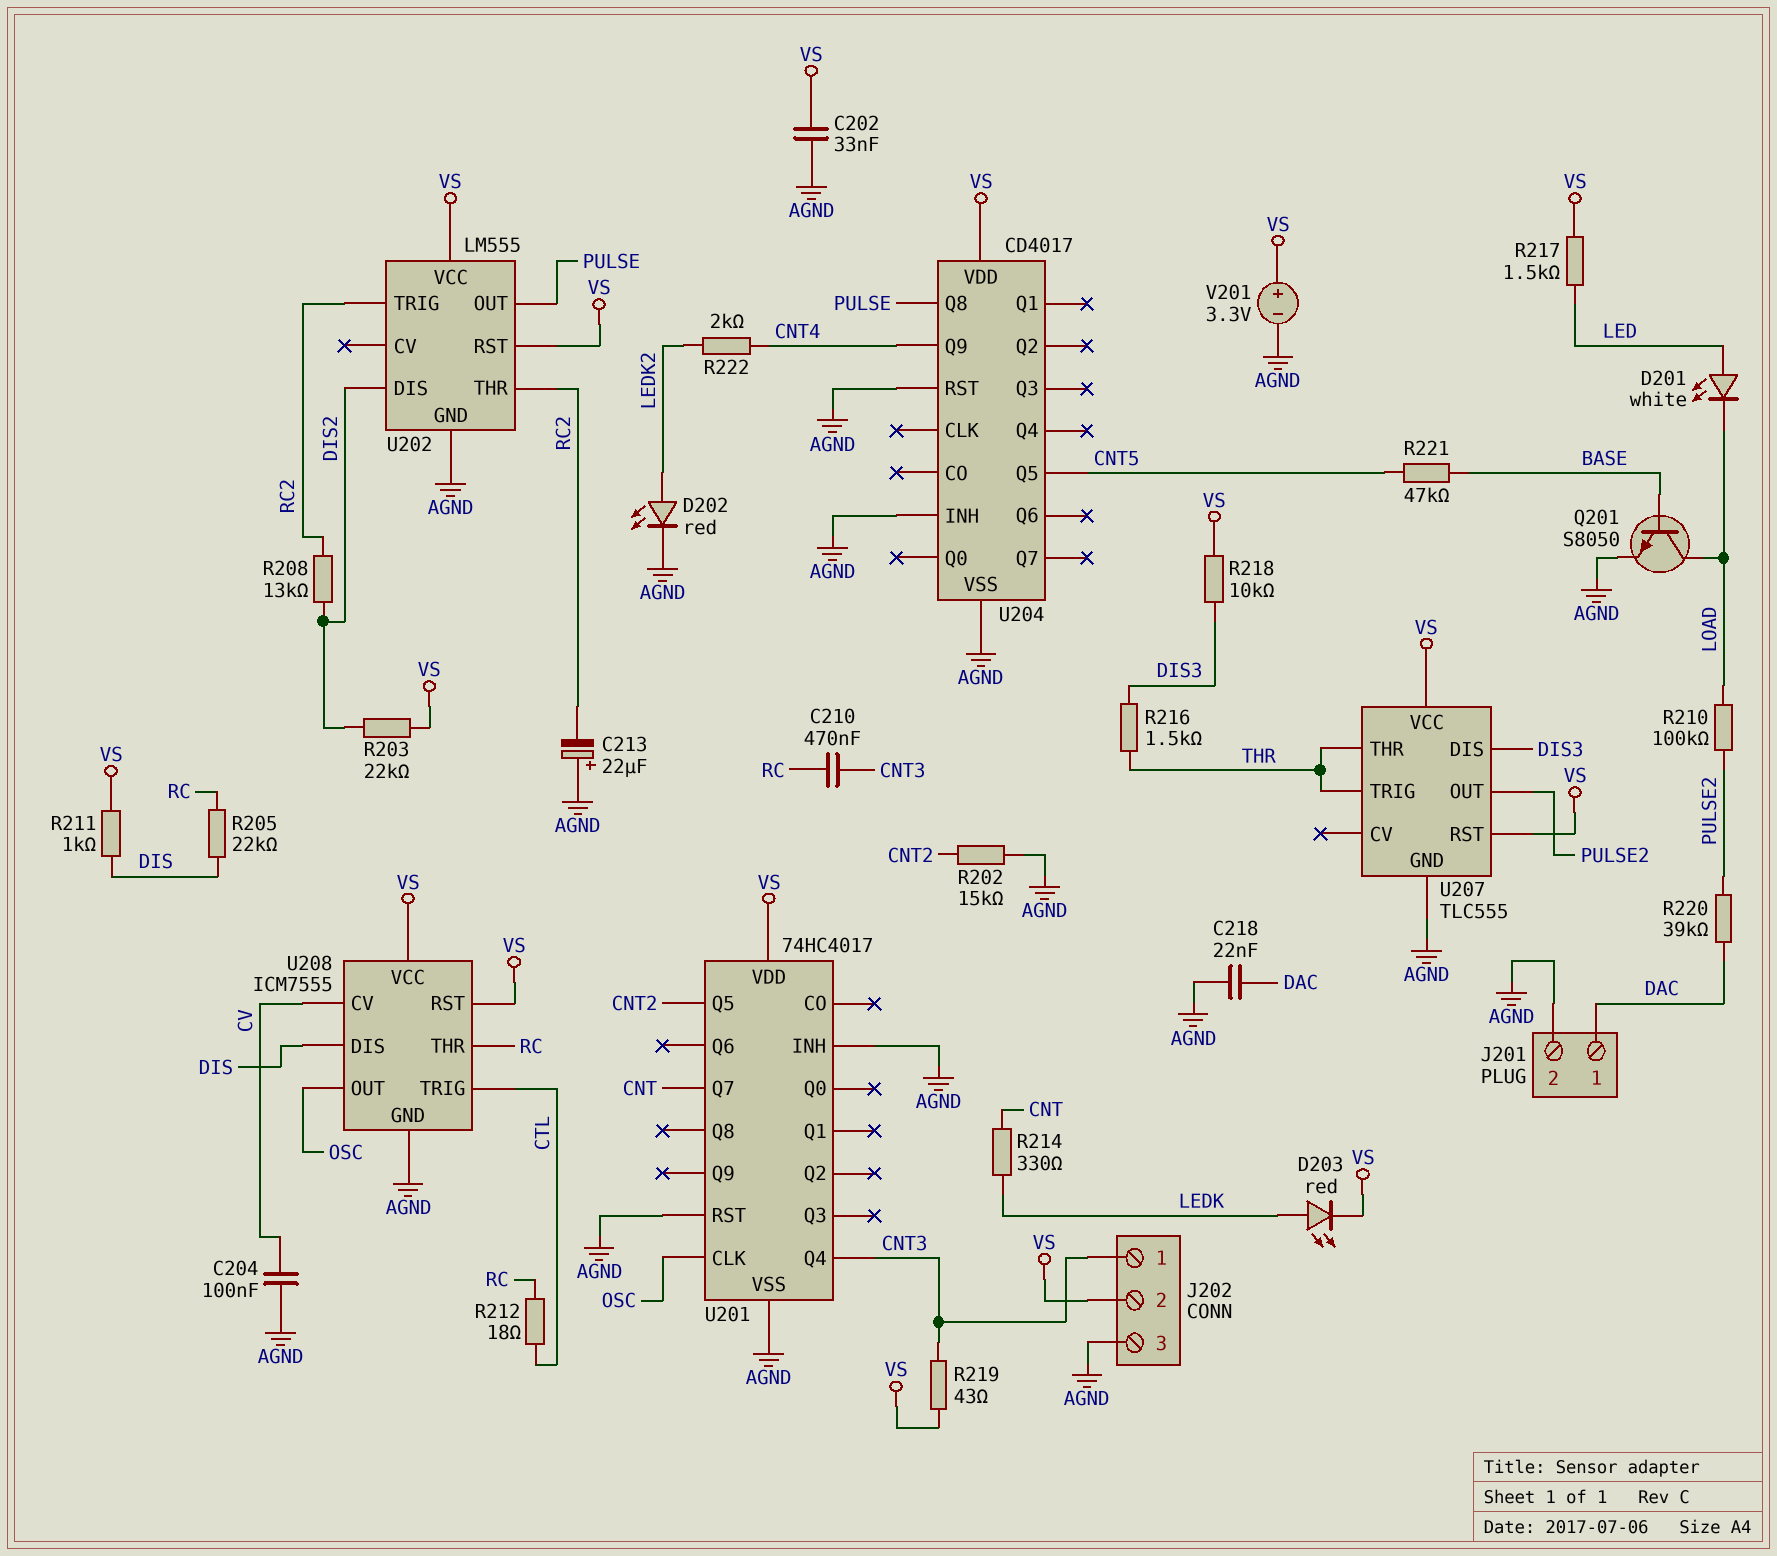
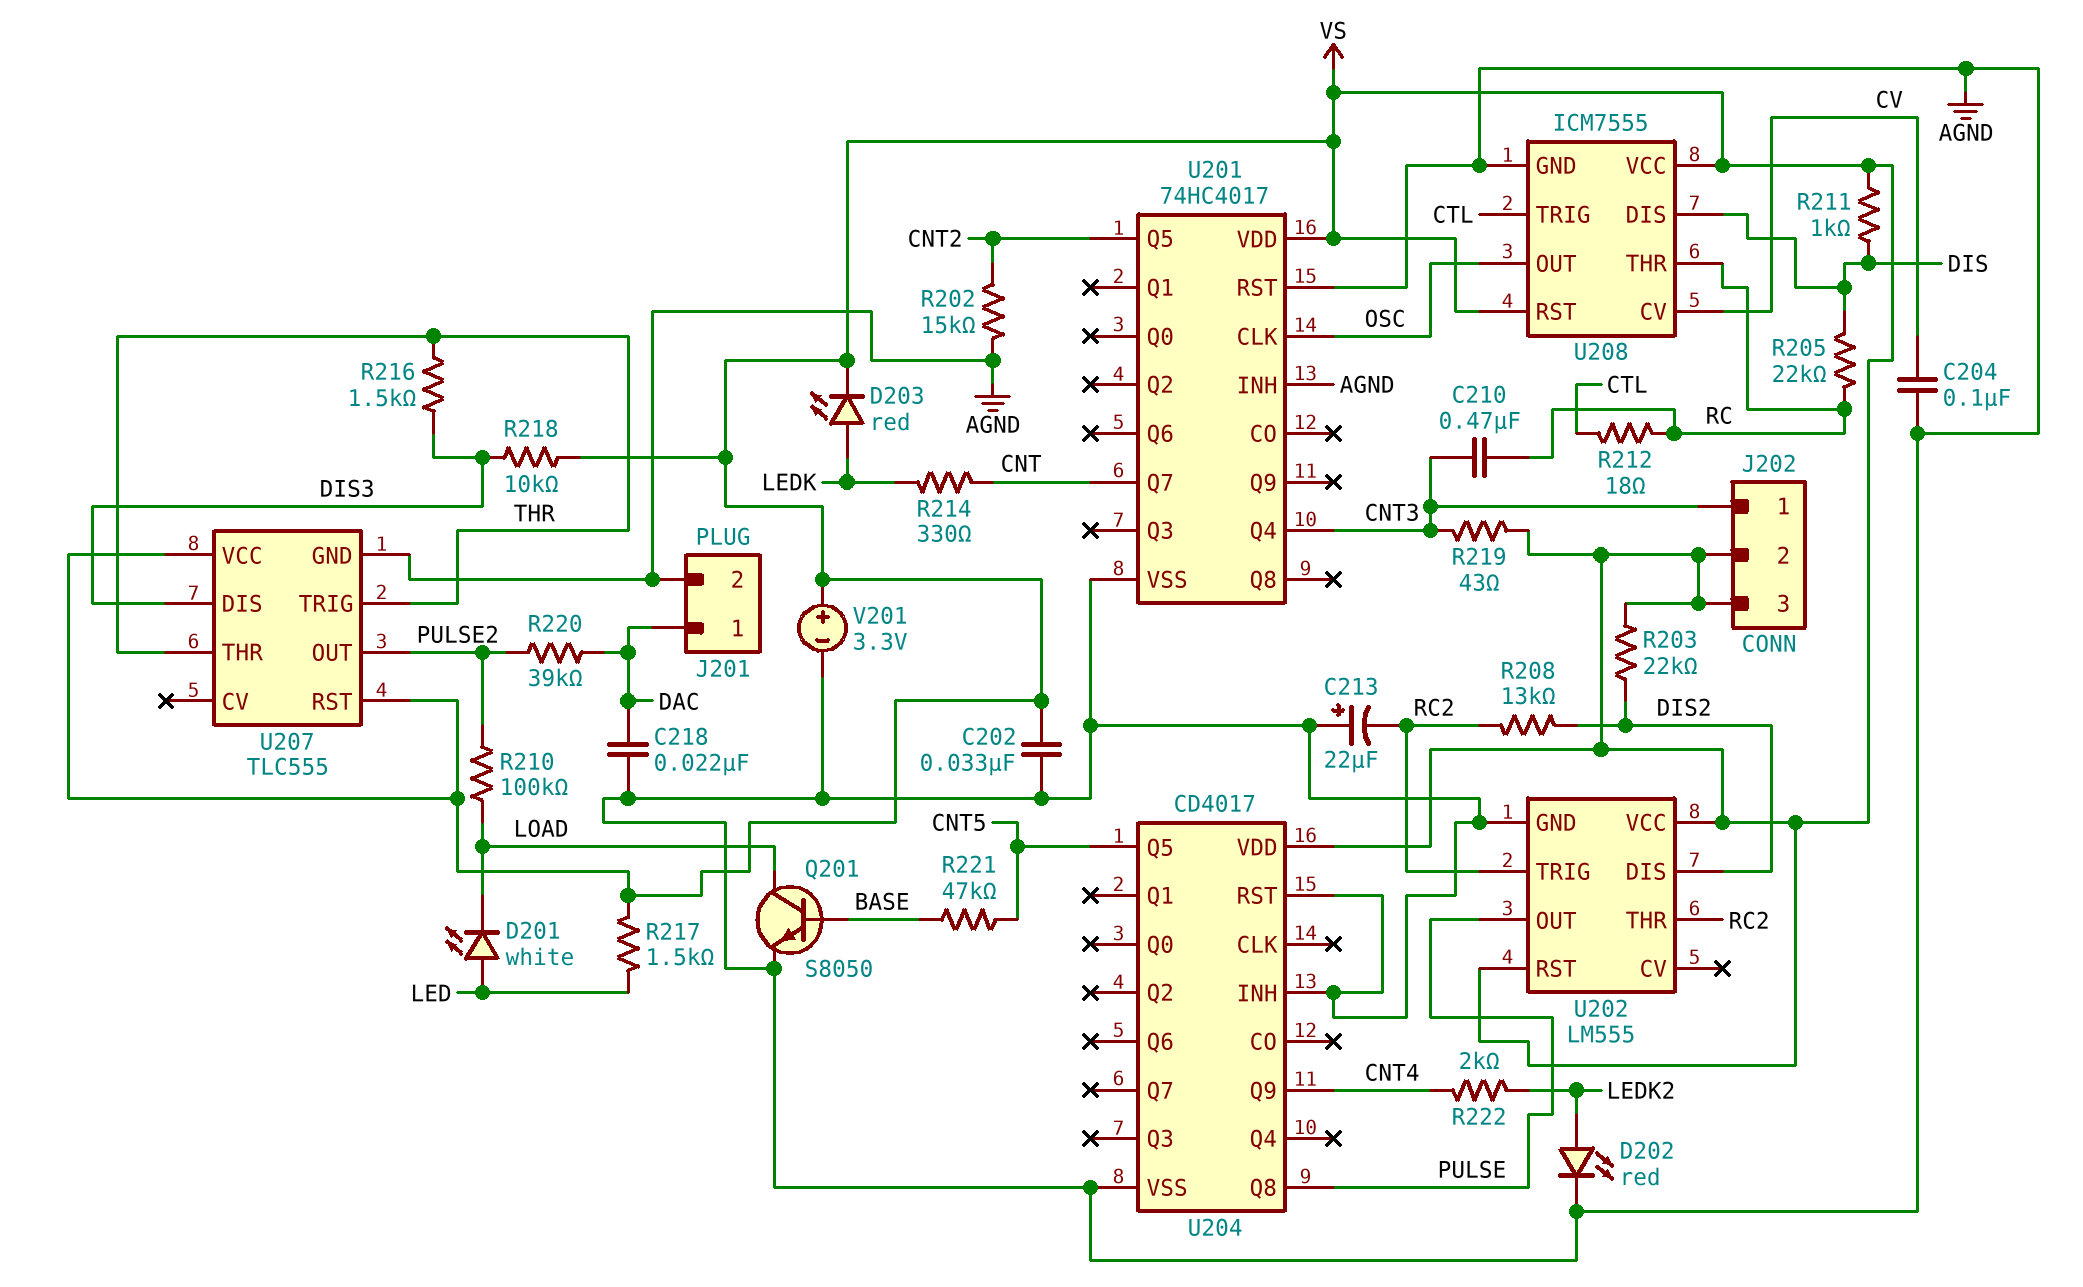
J202 pin 3: AGND -> VS

